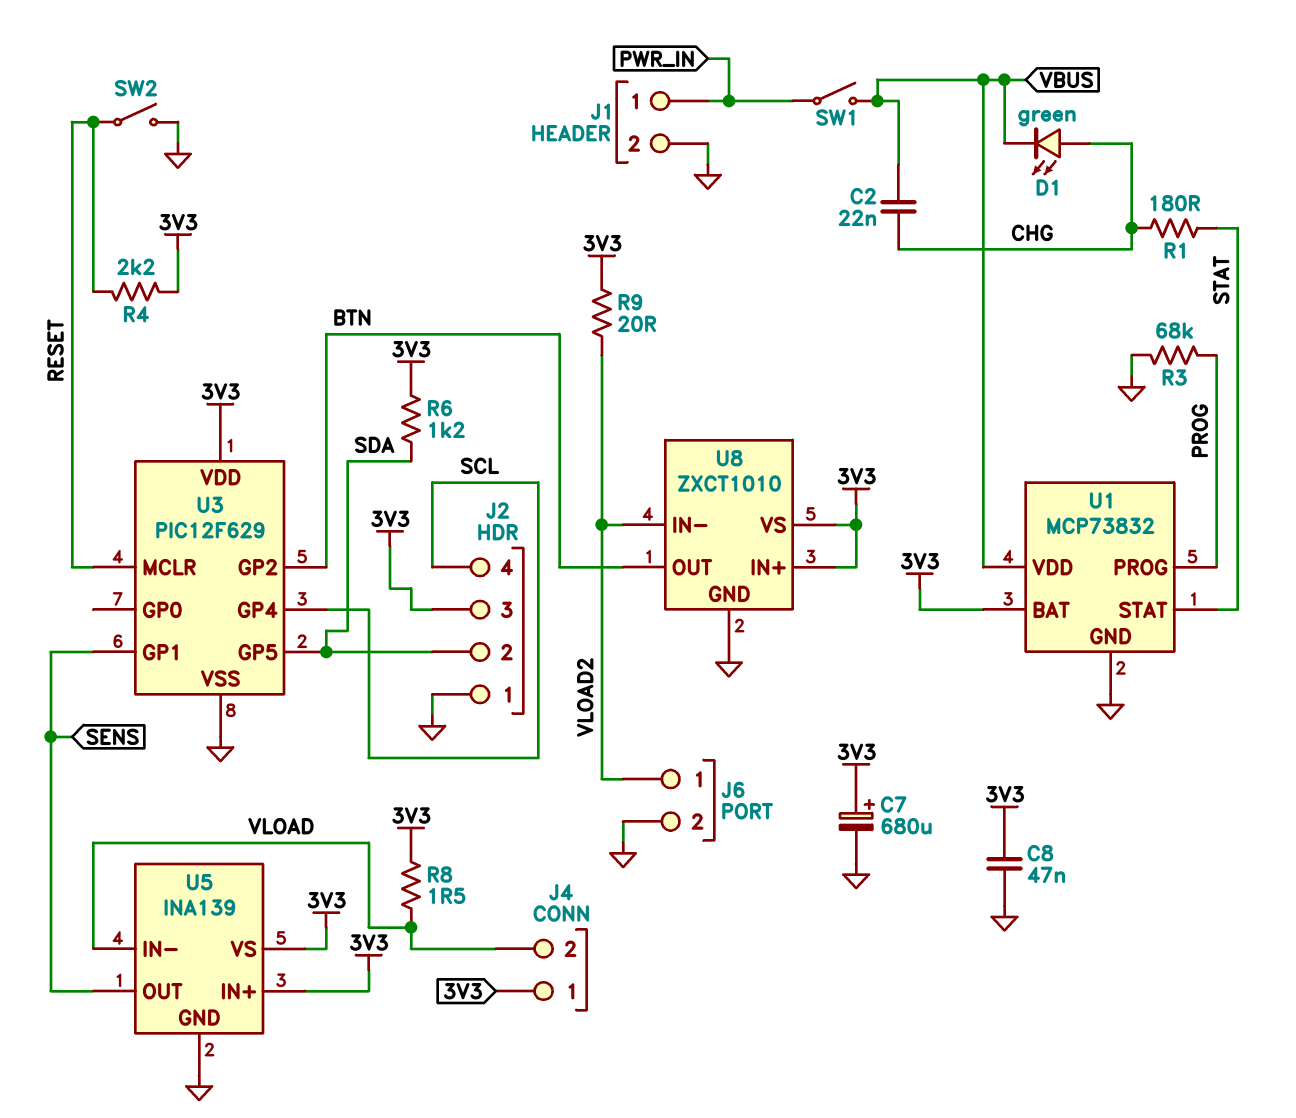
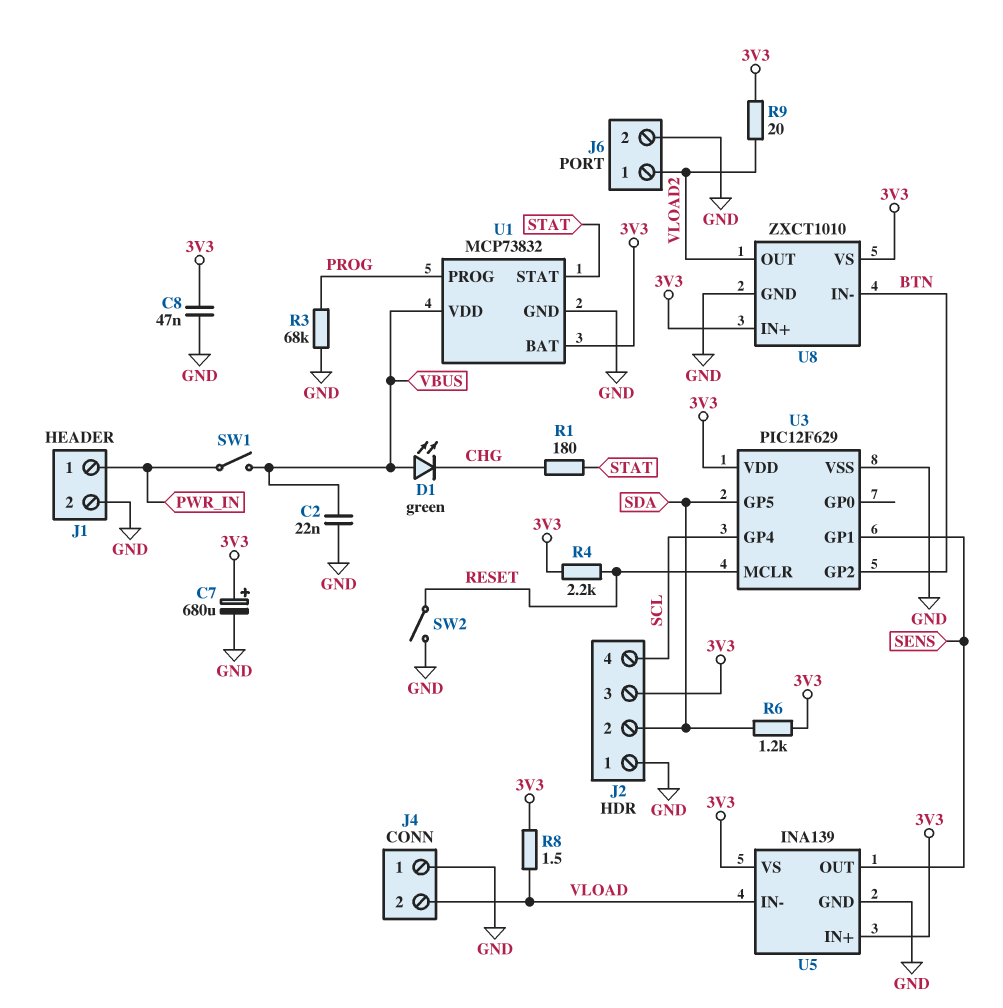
C2: 22nF (CHG, VBUS) -> 22nF (GND, VBUS)
D1: LED green (A CHG, K VBUS) -> LED green (A VBUS, K CHG)
J4 pin 1: 3V3 -> GND
U8 pin IN-: VLOAD2 -> BTN
U8 pin OUT: BTN -> VLOAD2

